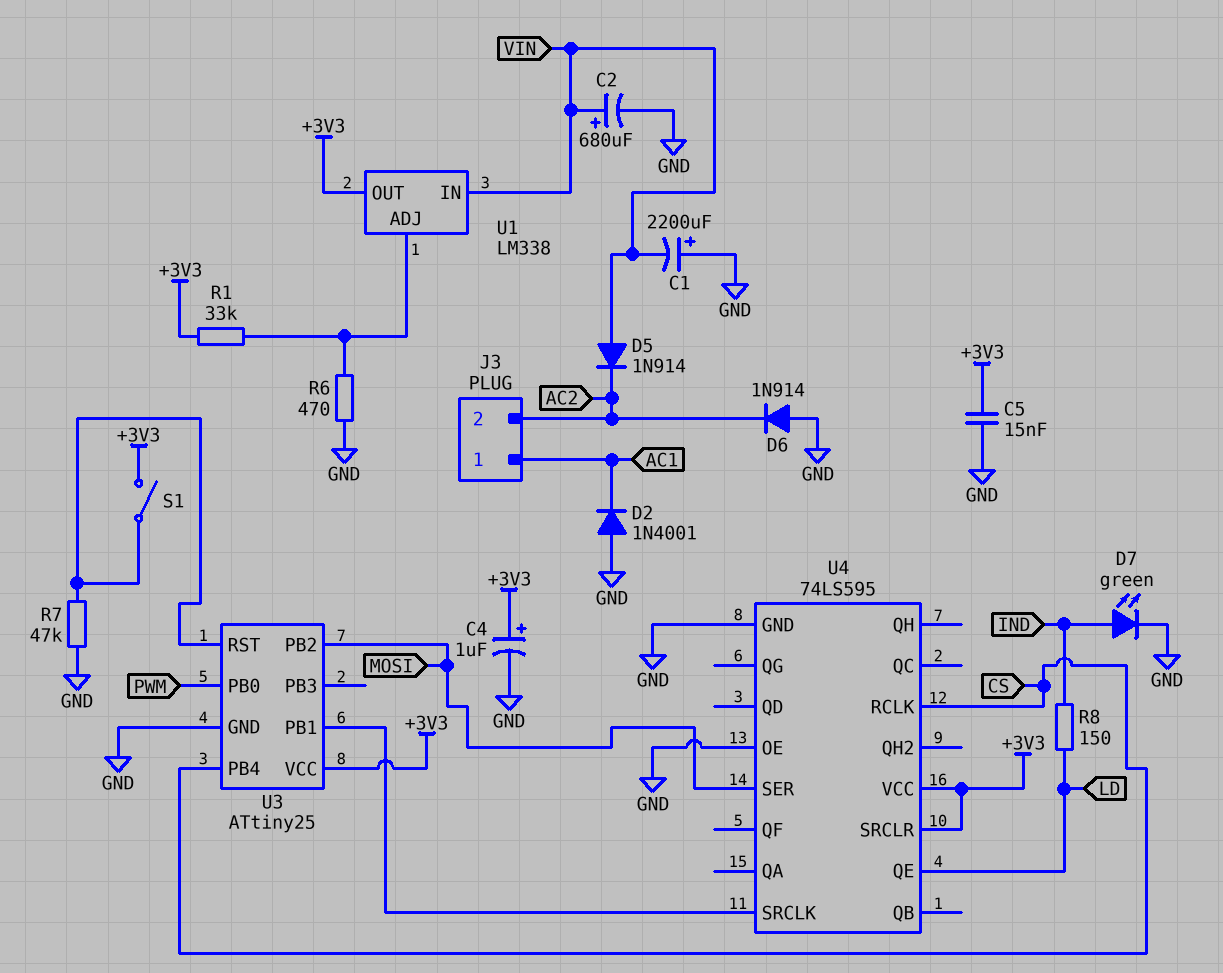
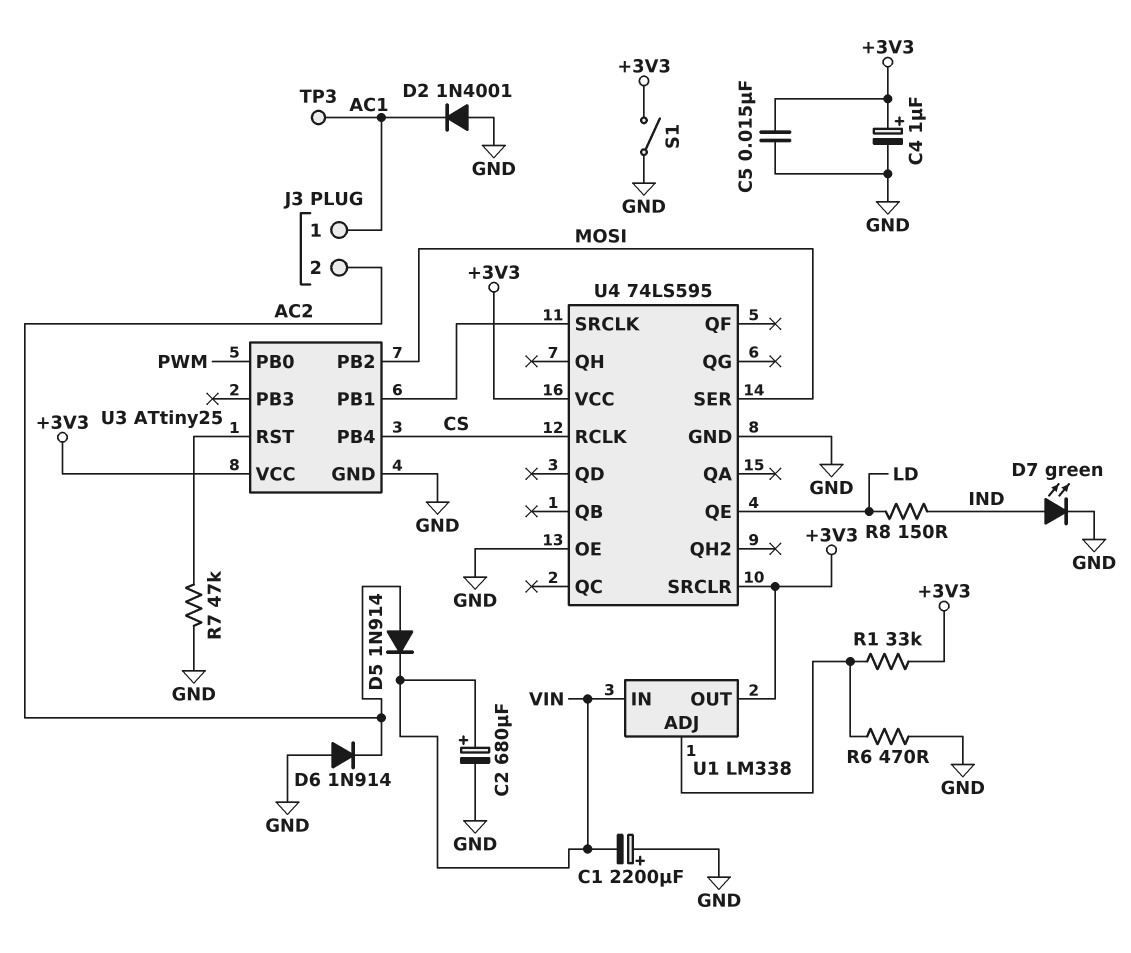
D5: diode 1N914 (A VIN, K AC2) -> diode 1N914 (A AC2, K VIN)
S1: switch (+3V3, U3/RST) -> switch (+3V3, GND)
TP3: none -> test point (AC1)

